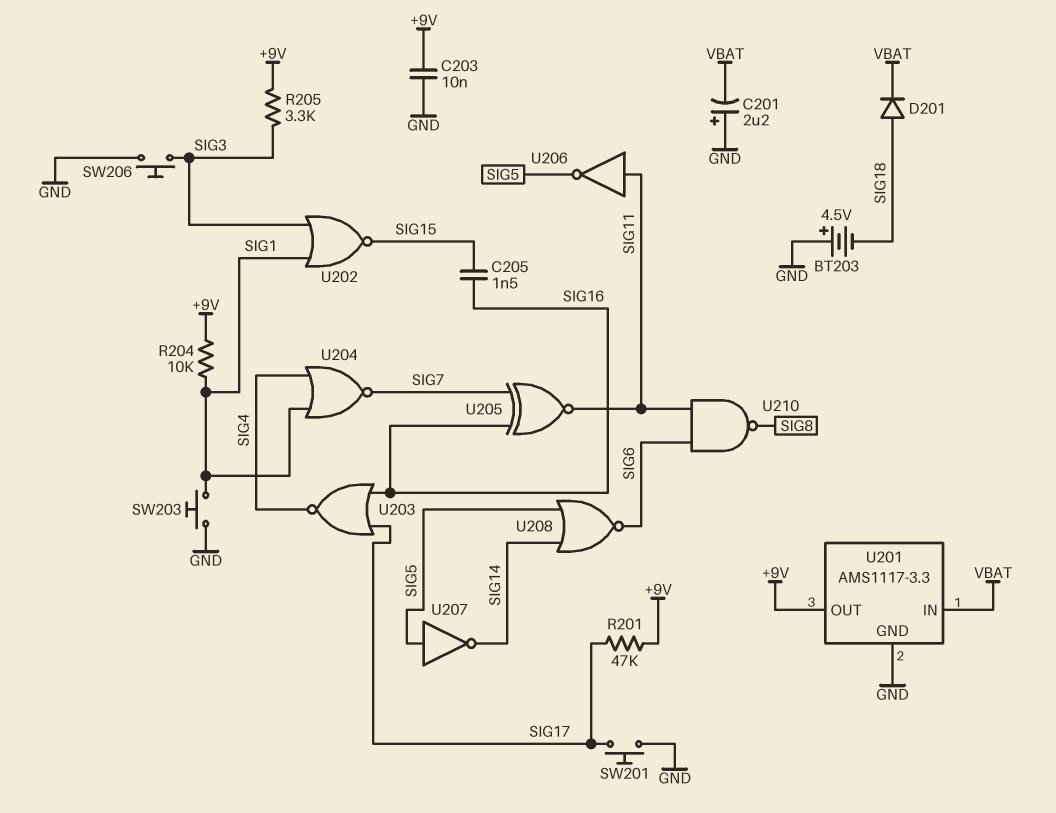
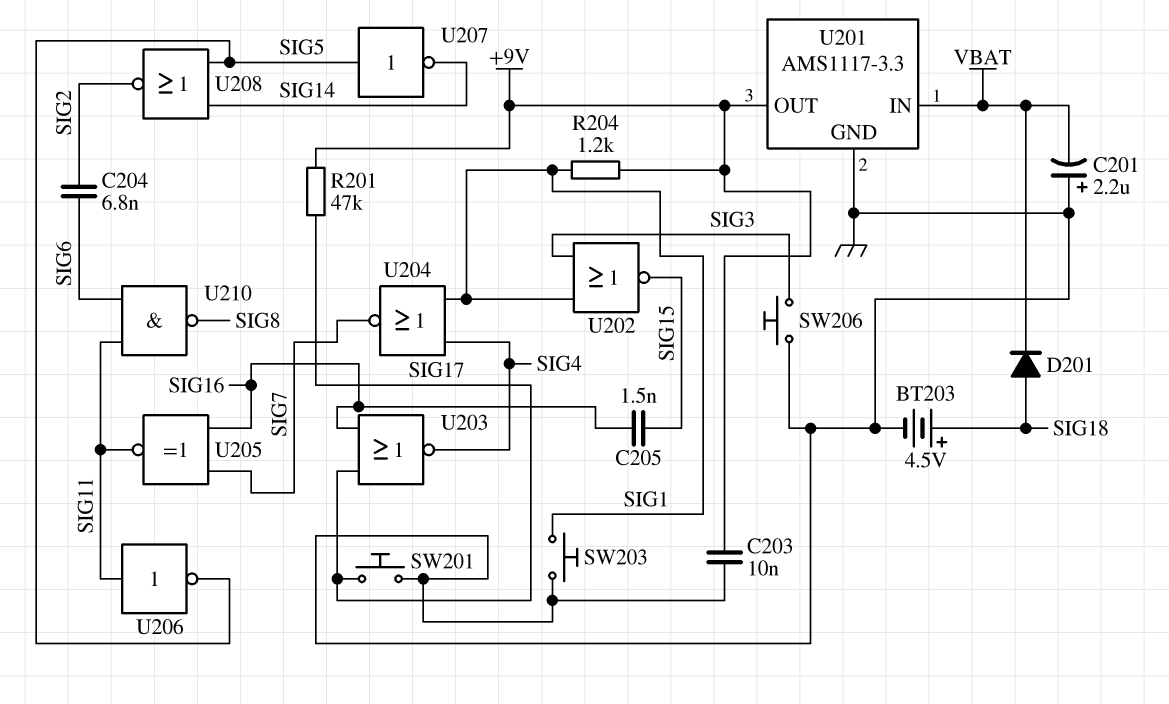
BT203: 4.5V (plus GND, minus SIG18) -> 4.5V (plus SIG18, minus GND)
C204: none -> 6.8nF (SIG2, SIG6)
R204: 10k (+9V, SIG1) -> 1.2k (+9V, SIG1)
R205: 3.3k (+9V, SIG3) -> none
U208: NOR (in SIG5, in SIG14, out SIG6) -> NOR (in SIG5, in SIG14, out SIG2)

